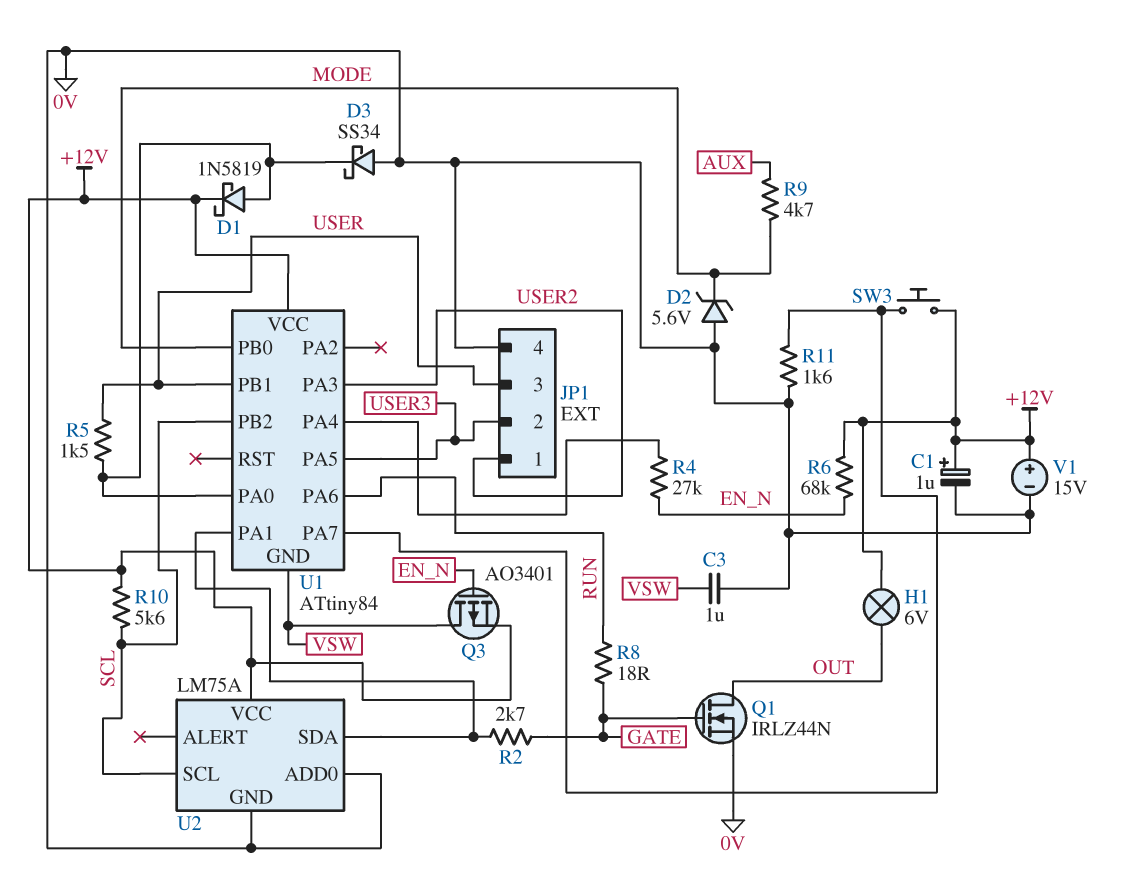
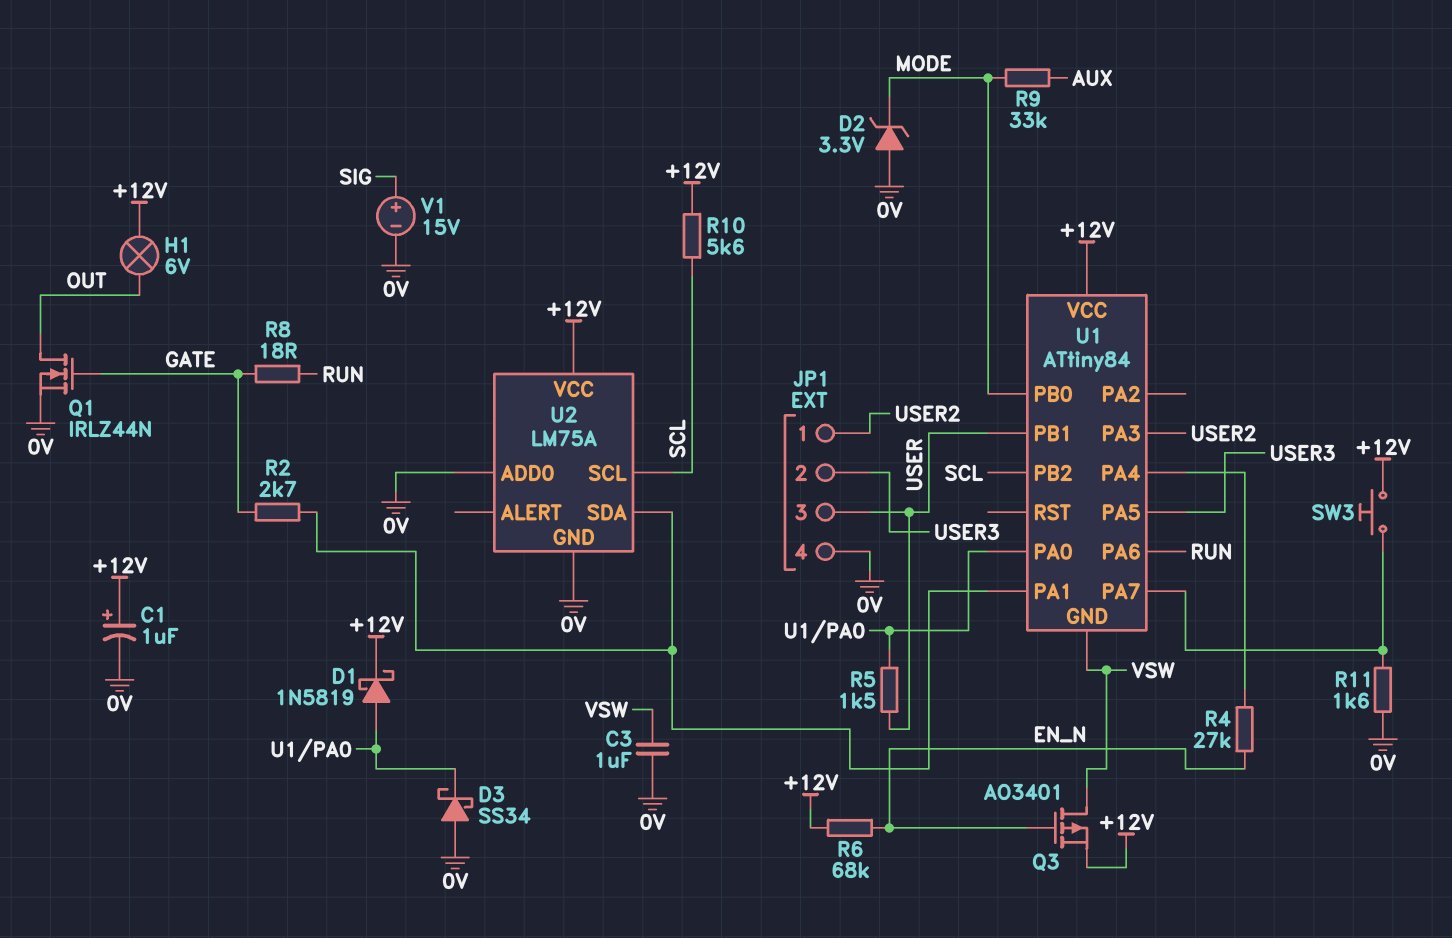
D2: zener 5.6V (A 0V, K MODE) -> zener 3.3V (A 0V, K MODE)
R9: 4.7k (AUX, MODE) -> 33k (AUX, MODE)
V1: 15V (plus +12V, minus 0V) -> 15V (plus SIG, minus 0V)

